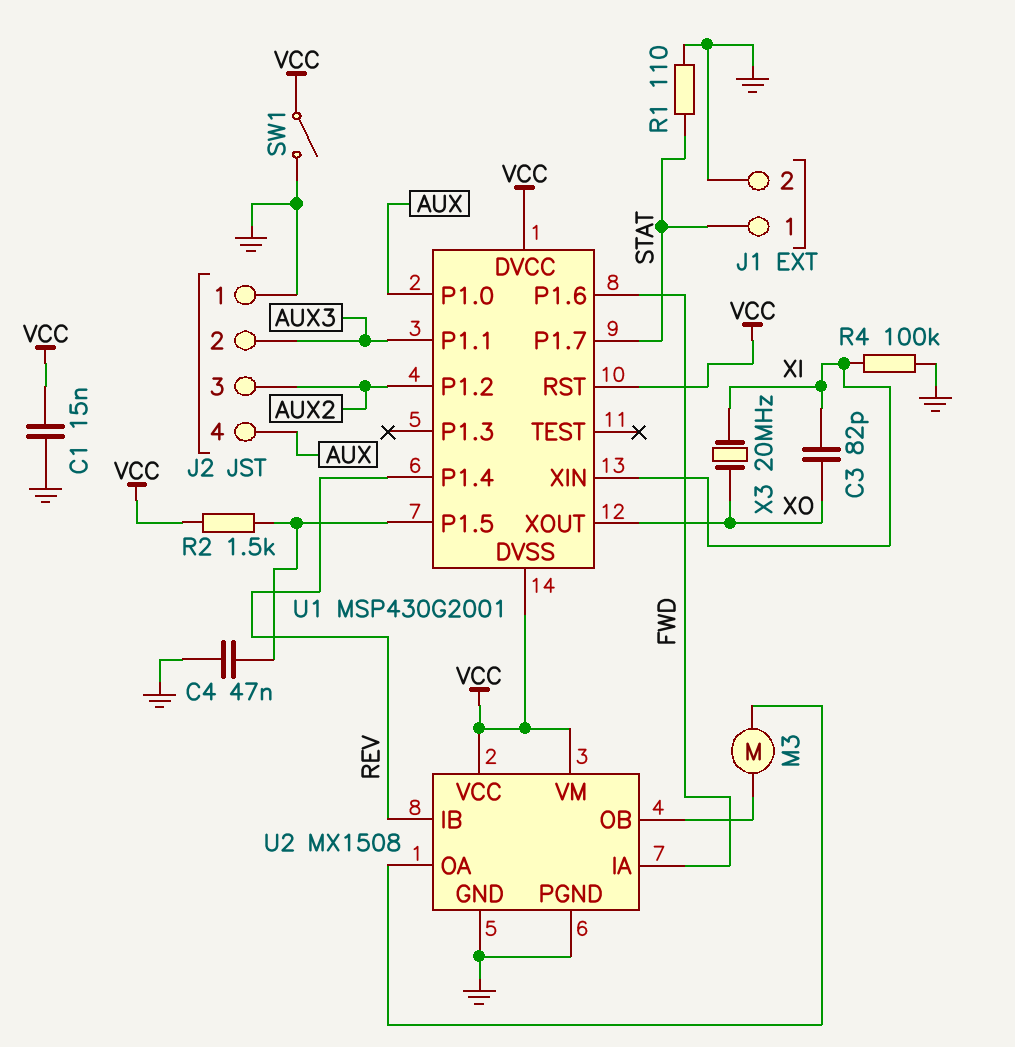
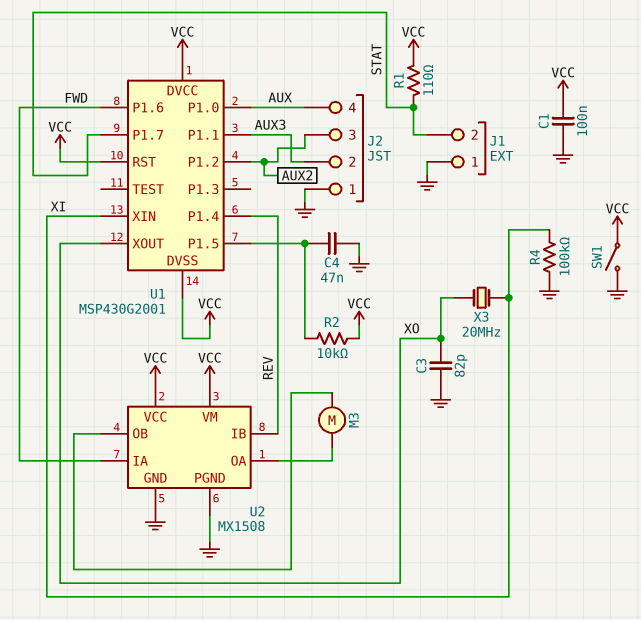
C1: 15nF (GND, VCC) -> 100nF (GND, VCC)
C3: 82pF (XI, XO) -> 82pF (GND, XO)
J1 pin 1: STAT -> GND
J1 pin 2: GND -> STAT
R1: 110 (GND, STAT) -> 110 (STAT, VCC)
R2: 1.5k (U1/P1.5, VCC) -> 10k (U1/P1.5, VCC)

